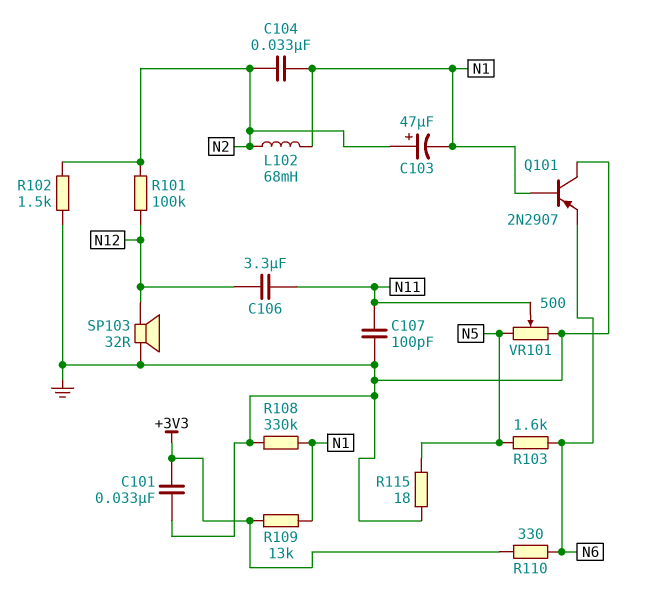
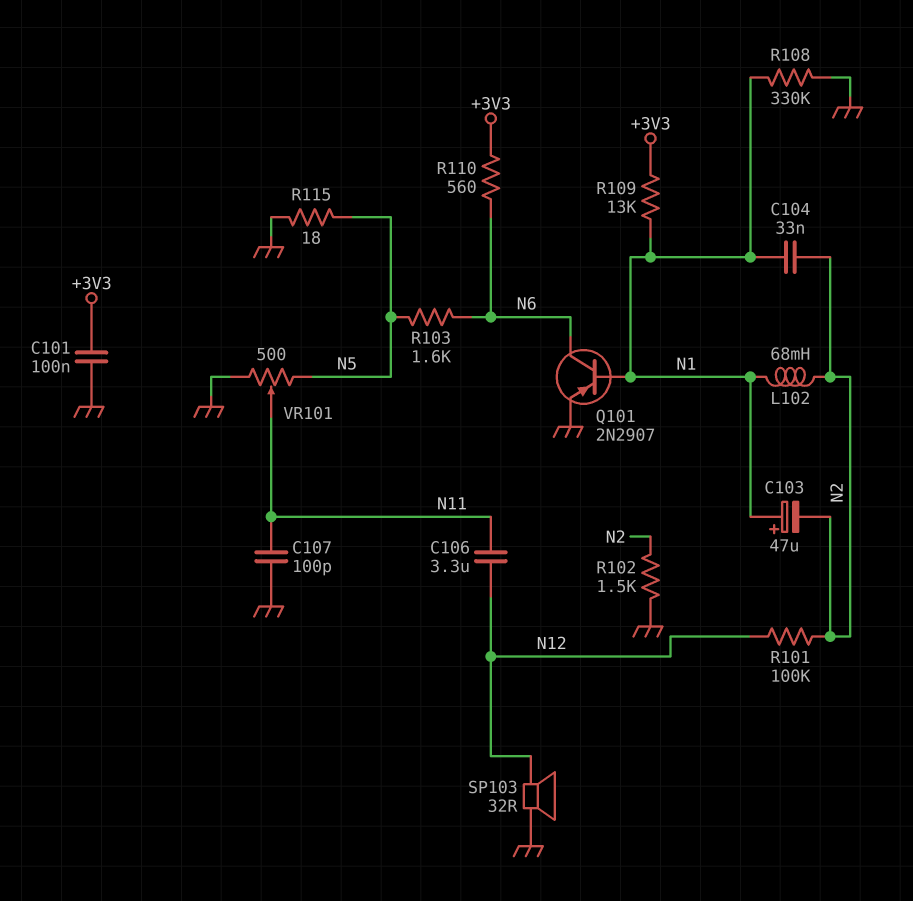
C101: 33nF (+3V3, GND) -> 100nF (+3V3, GND)
C103: 47uF (plus N2, minus N1) -> 47uF (plus N1, minus N2)
Q101: PNP 2N2907 (B N1, C GND, E N6) -> PNP 2N2907 (B N1, C N6, E GND)
R110: 330 (+3V3, N6) -> 560 (+3V3, N6)

